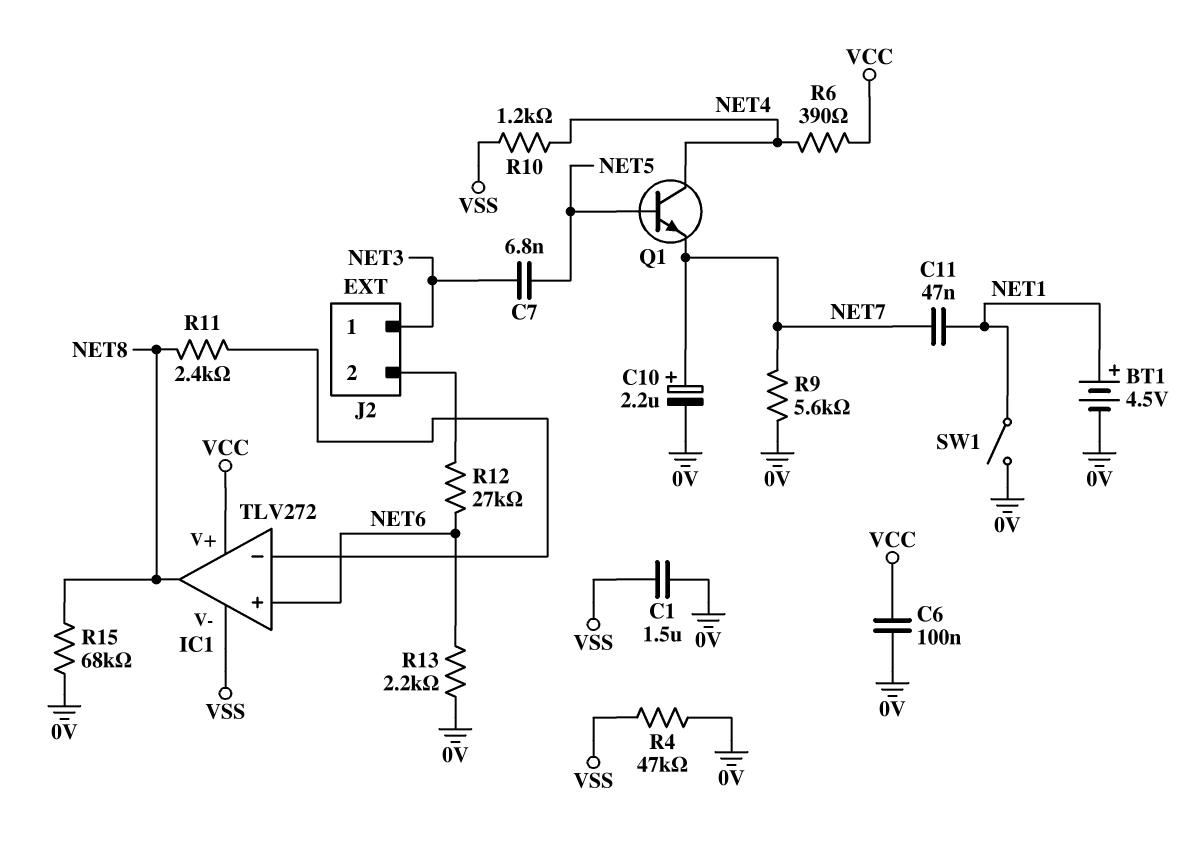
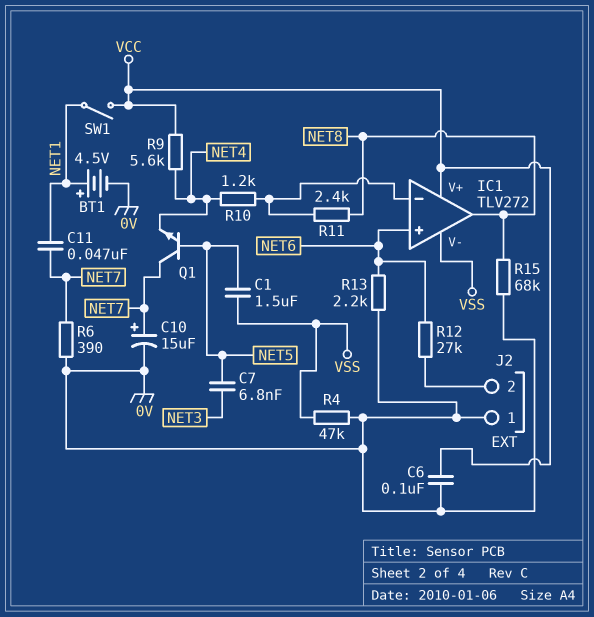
C1: 1.5uF (0V, VSS) -> 1.5uF (NET5, VSS)
C10: 2.2uF (plus NET7, minus 0V) -> 15uF (plus NET7, minus 0V)
J2 pin 1: NET3 -> 0V
Q1: NPN (B NET5, C NET4, E NET7) -> NPN (B NET5, C NET7, E NET4)
R6: 390 (NET4, VCC) -> 390 (0V, NET7)
R9: 5.6k (0V, NET7) -> 5.6k (NET4, VCC)
R10: 1.2k (NET4, VSS) -> 1.2k (IC1/in-, NET4)
SW1: switch (0V, NET1) -> switch (NET1, VCC)

